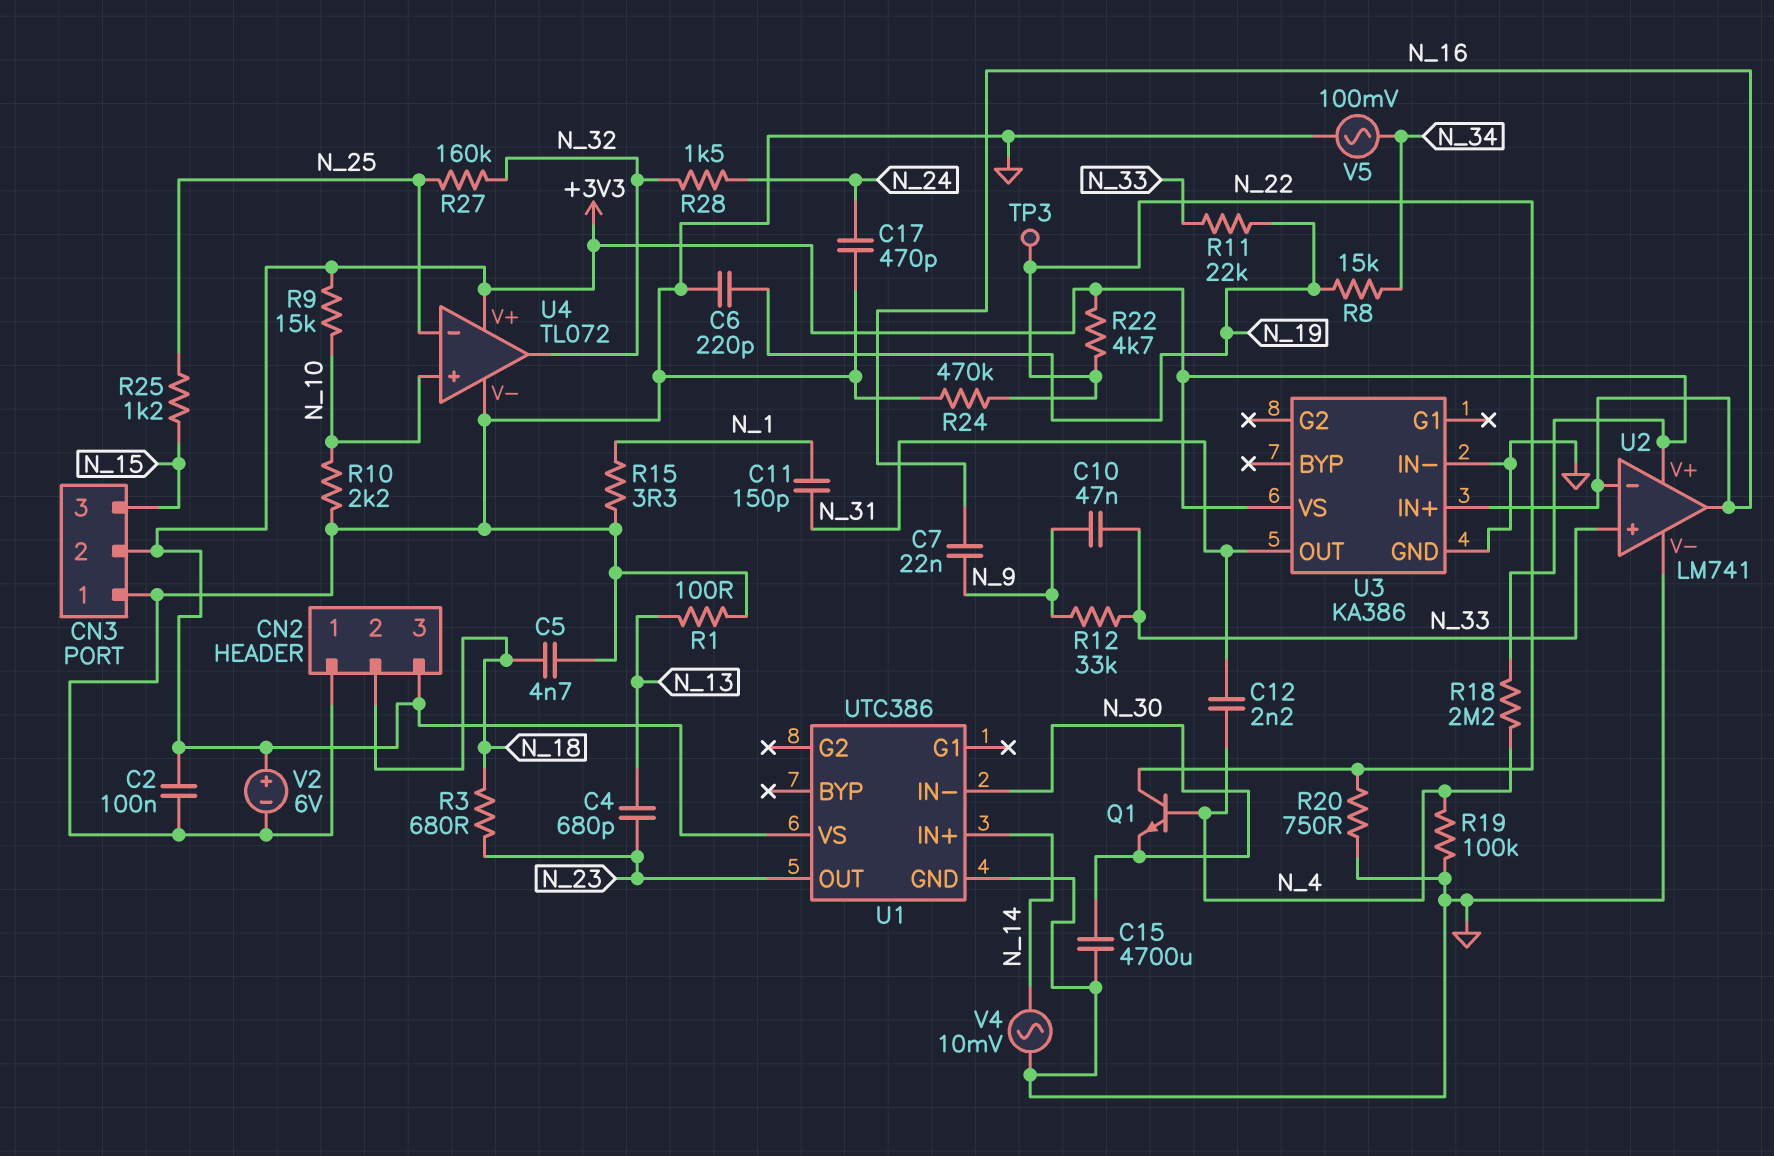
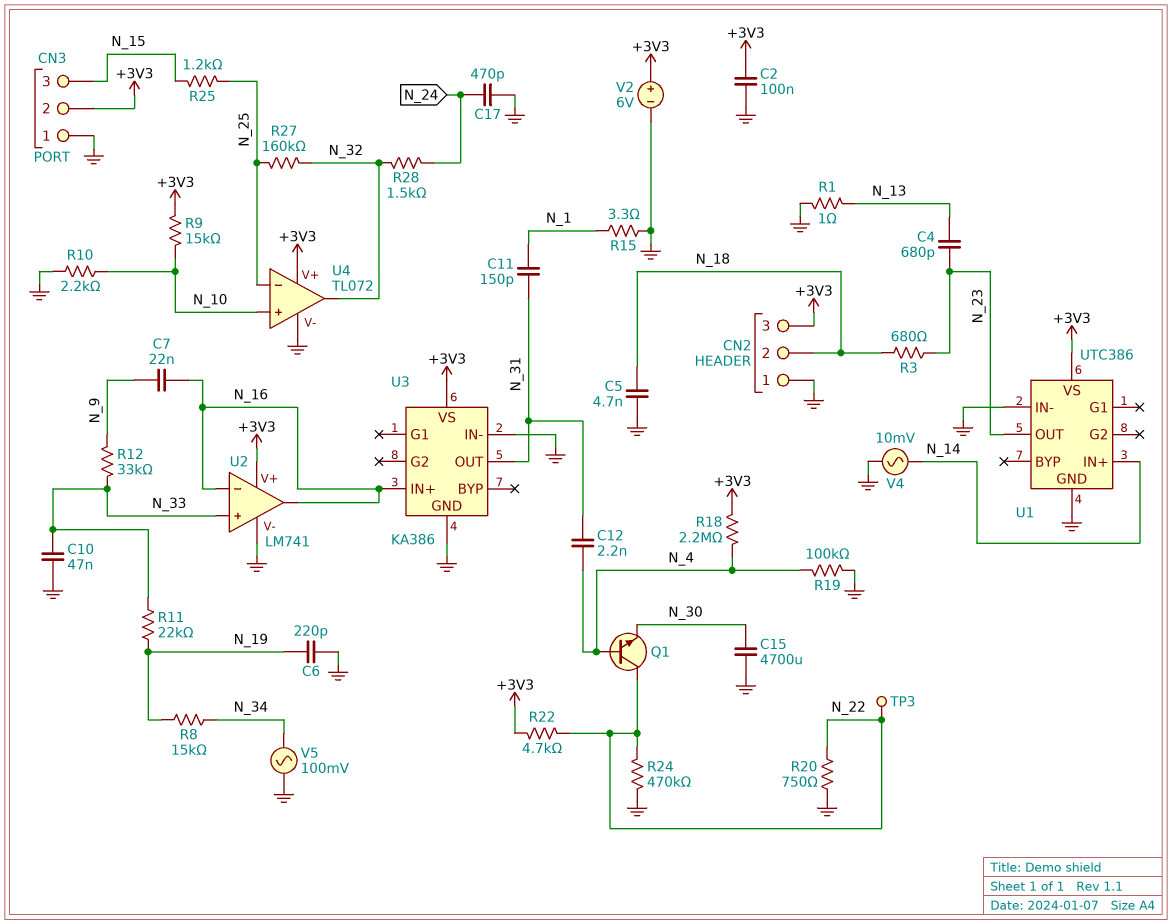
C10: 47nF (N_9, N_33) -> 47nF (GND, N_33)
R1: 100 (GND, N_13) -> 1 (GND, N_13)
U1 pin IN-: N_30 -> GND

